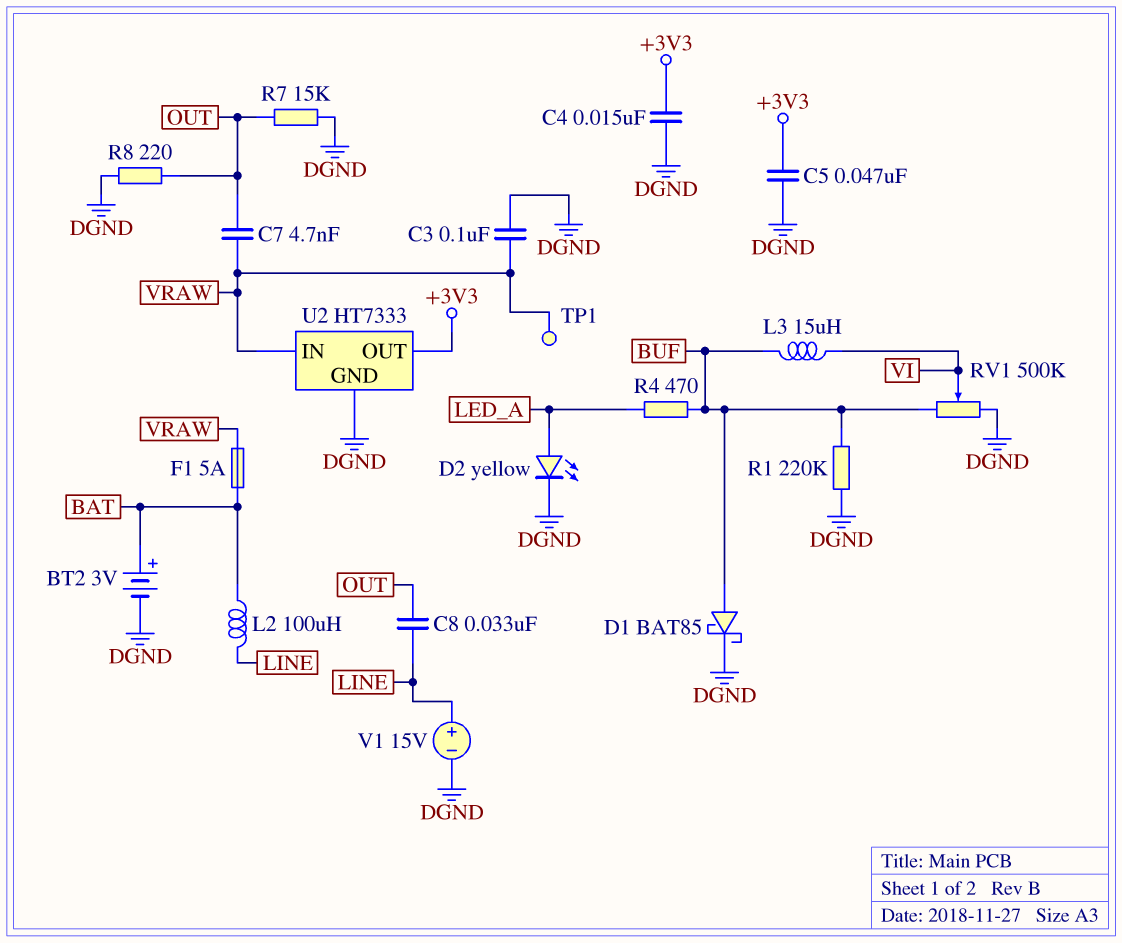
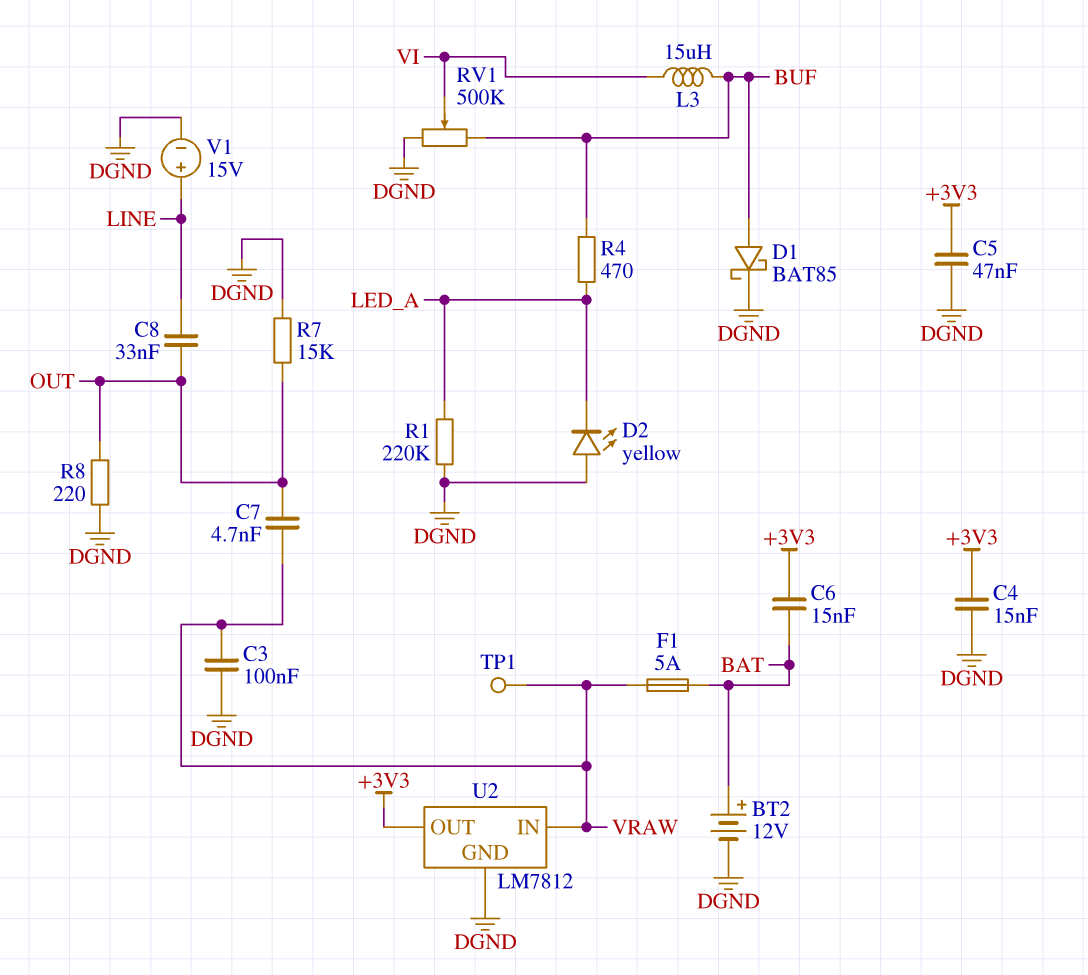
BT2: 3V (plus BAT, minus DGND) -> 12V (plus BAT, minus DGND)
C6: none -> 15nF (+3V3, BAT)
D2: LED yellow (A LED_A, K DGND) -> LED yellow (A DGND, K LED_A)
L2: 100uH (BAT, LINE) -> none
R1: 220k (BUF, DGND) -> 220k (DGND, LED_A)
U2: HT7333 -> LM7812

